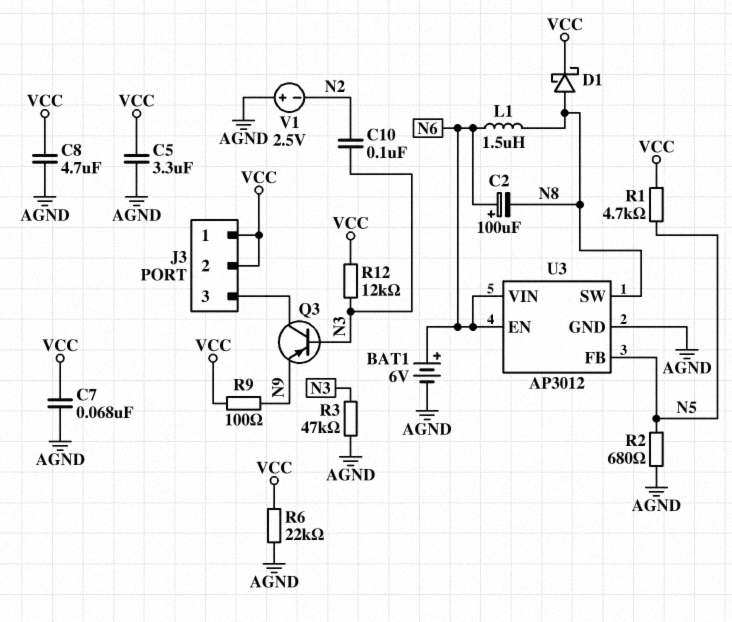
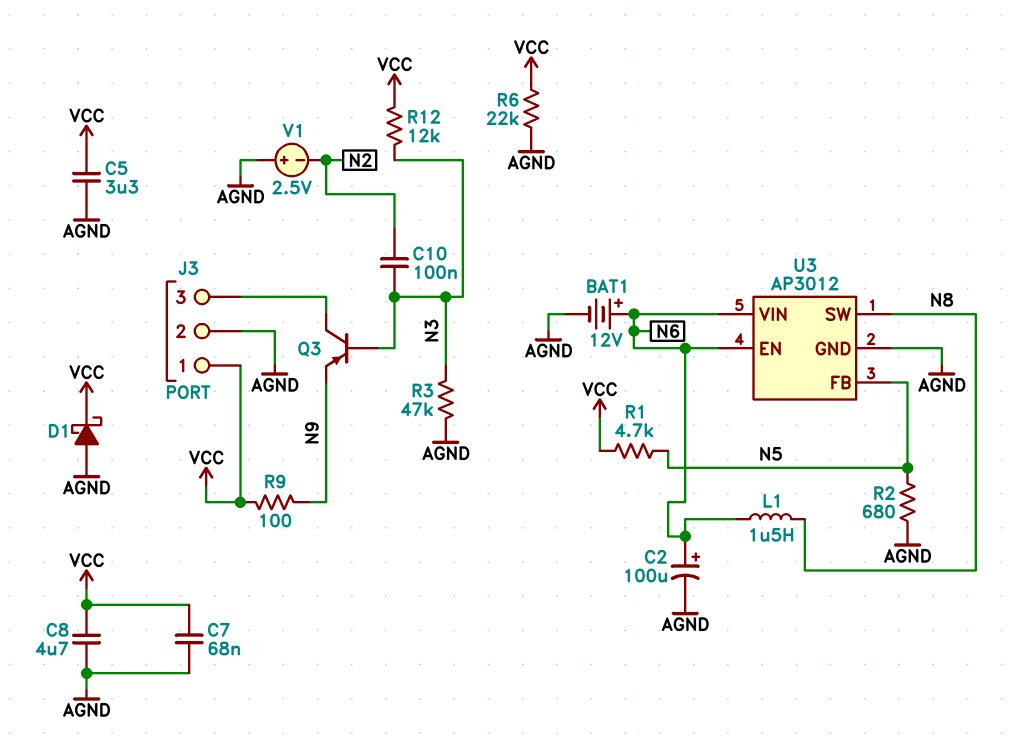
BAT1: 6V (plus N6, minus AGND) -> 12V (plus N6, minus AGND)
C2: 100uF (plus N6, minus N8) -> 100uF (plus N6, minus AGND)
D1: schottky (A N8, K VCC) -> schottky (A AGND, K VCC)
J3 pin 2: VCC -> AGND

